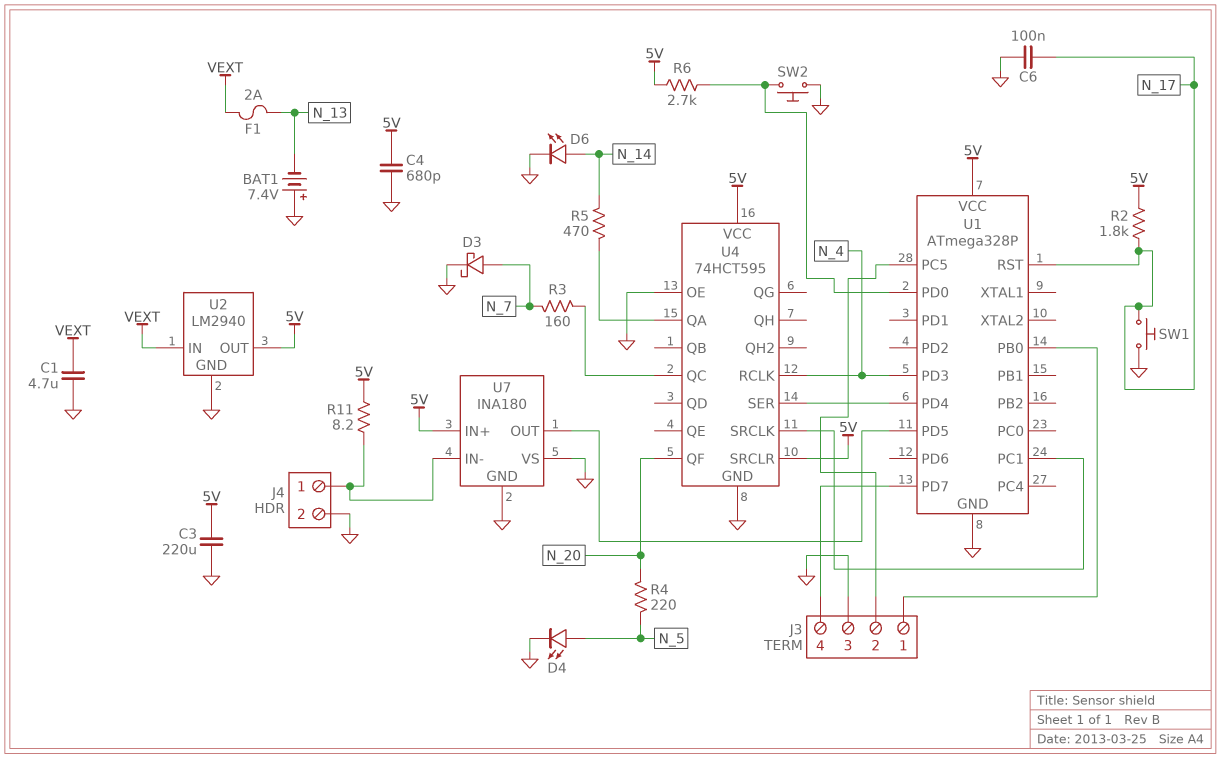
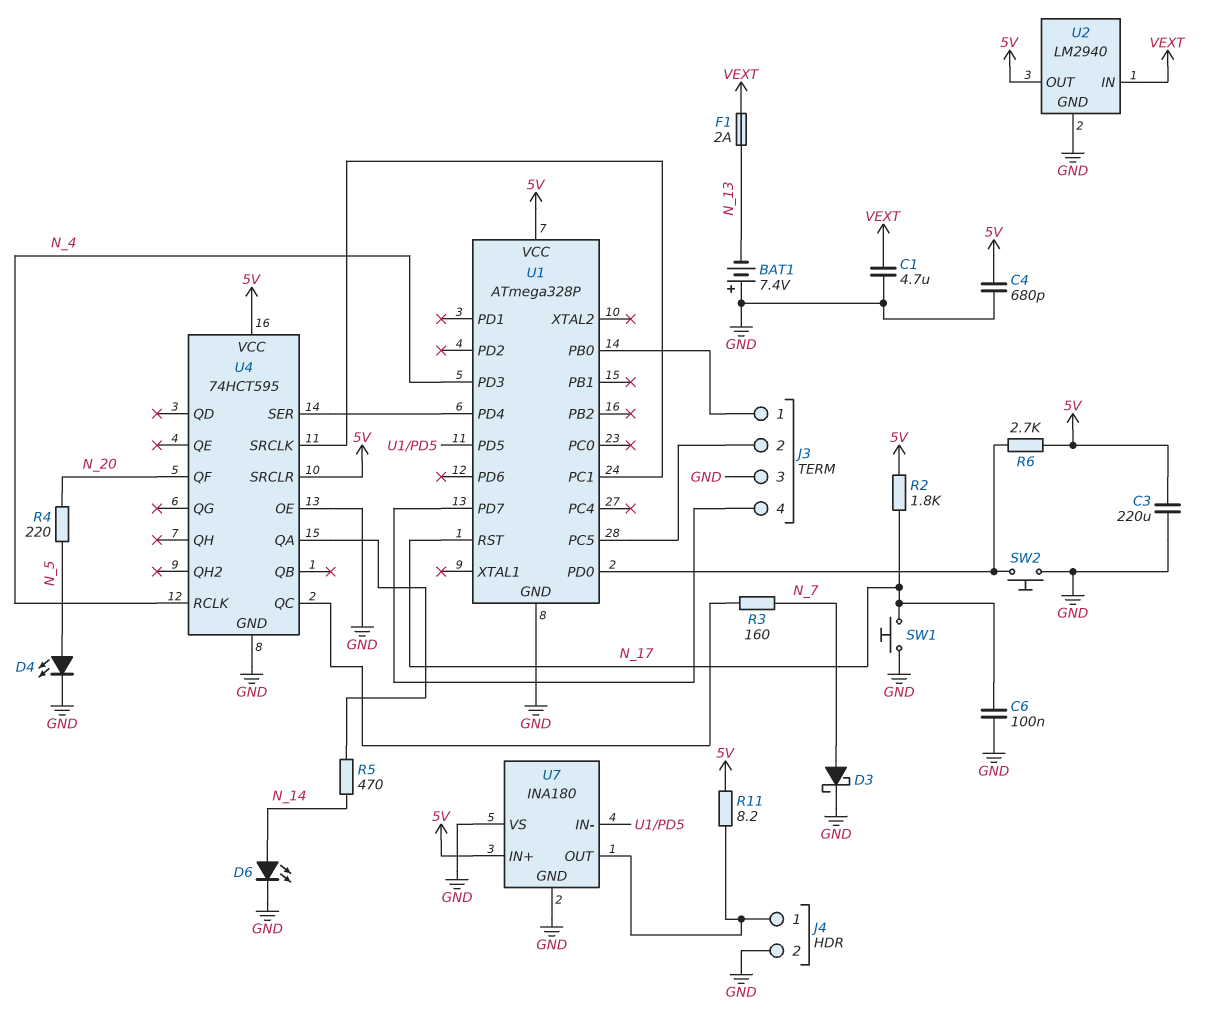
U7 pin IN-: J4/1 -> U1/PD5
U7 pin OUT: U1/PD5 -> J4/1

